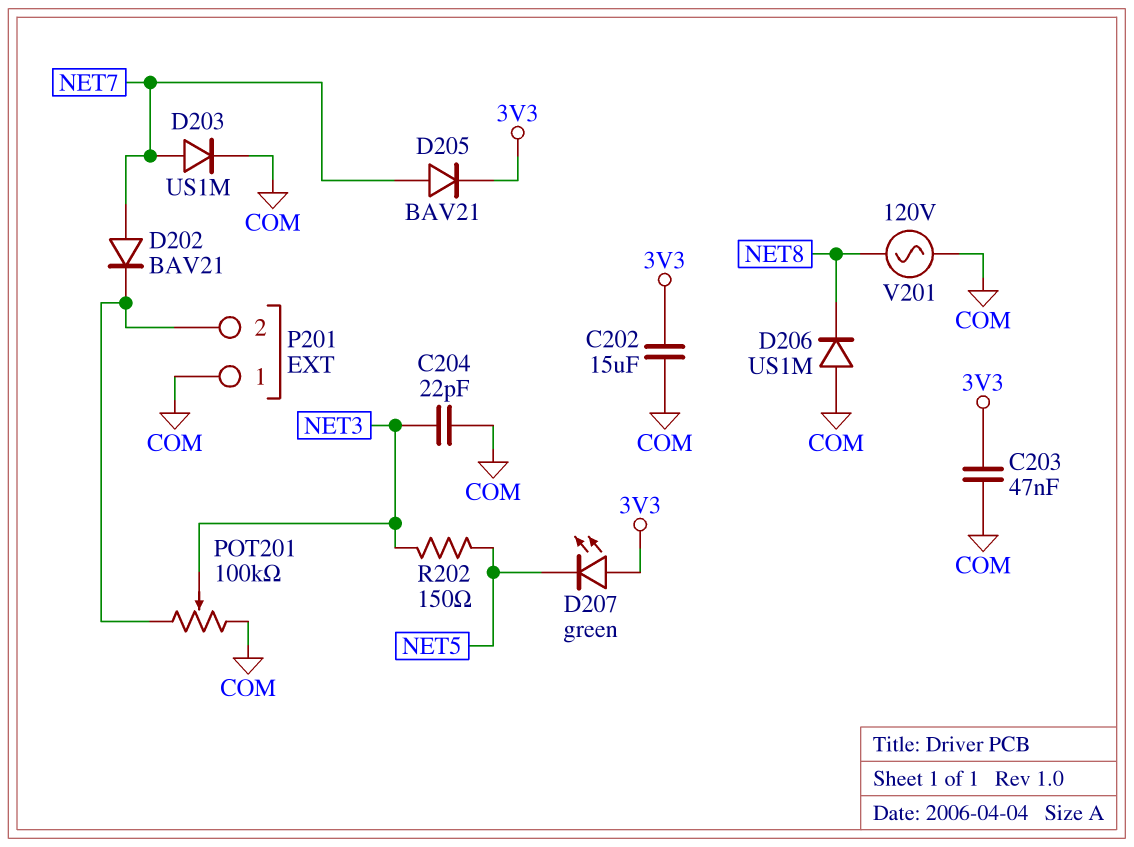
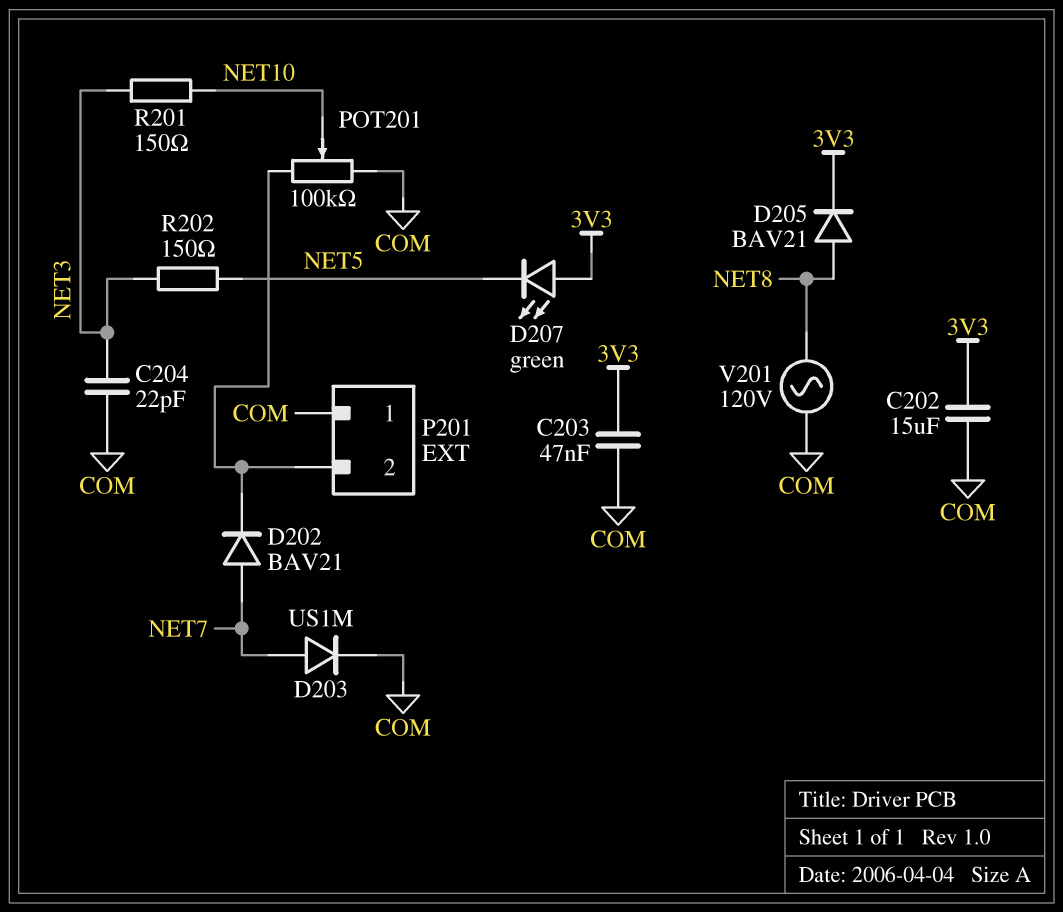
D205: diode BAV21 (A NET7, K 3V3) -> diode BAV21 (A NET8, K 3V3)
D206: diode US1M (A COM, K NET8) -> none
POT201: 100k (COM, P201/2, wiper NET3) -> 100k (COM, P201/2, wiper NET10)
R201: none -> 150 (NET3, NET10)

